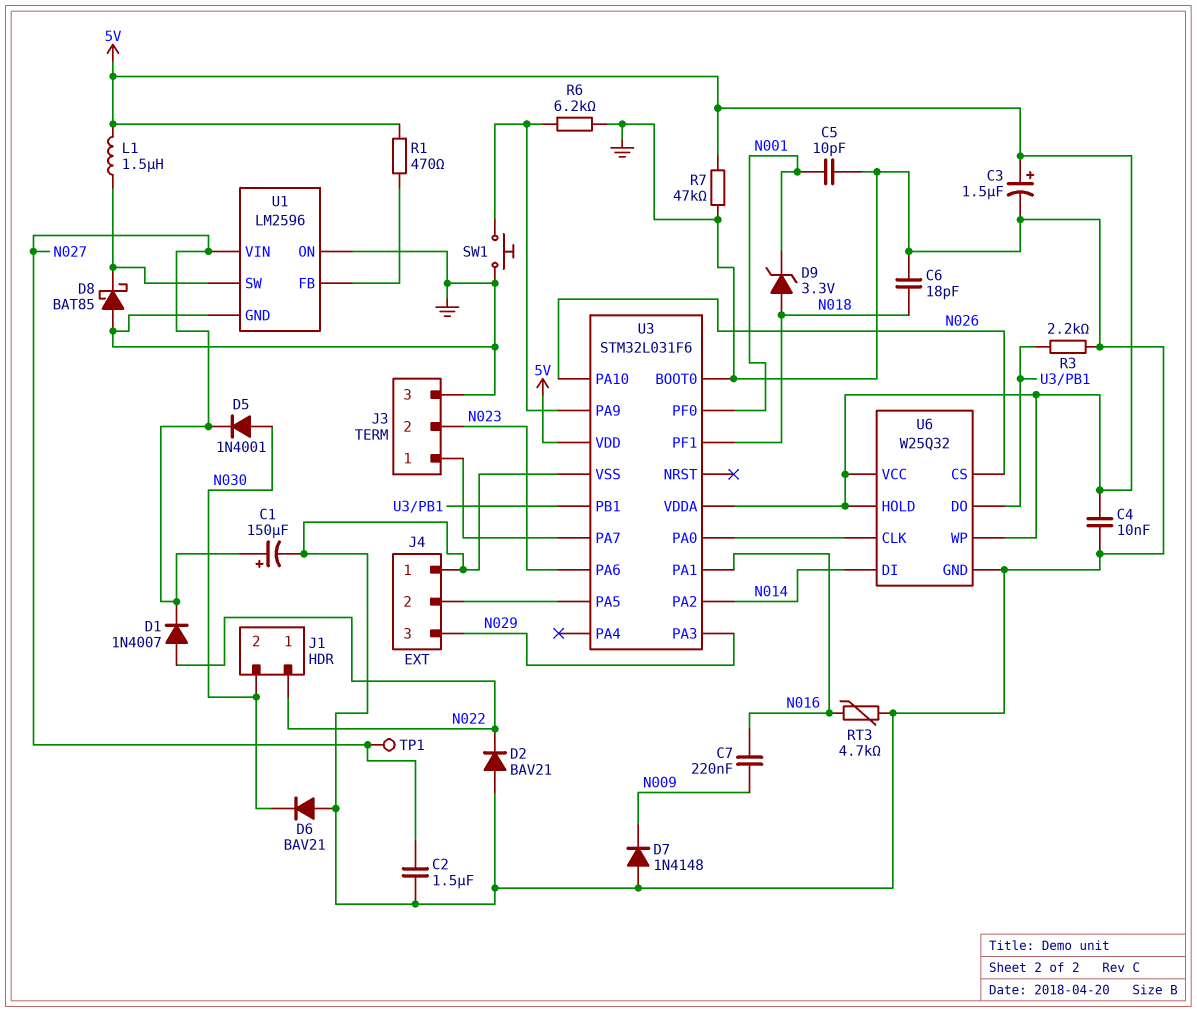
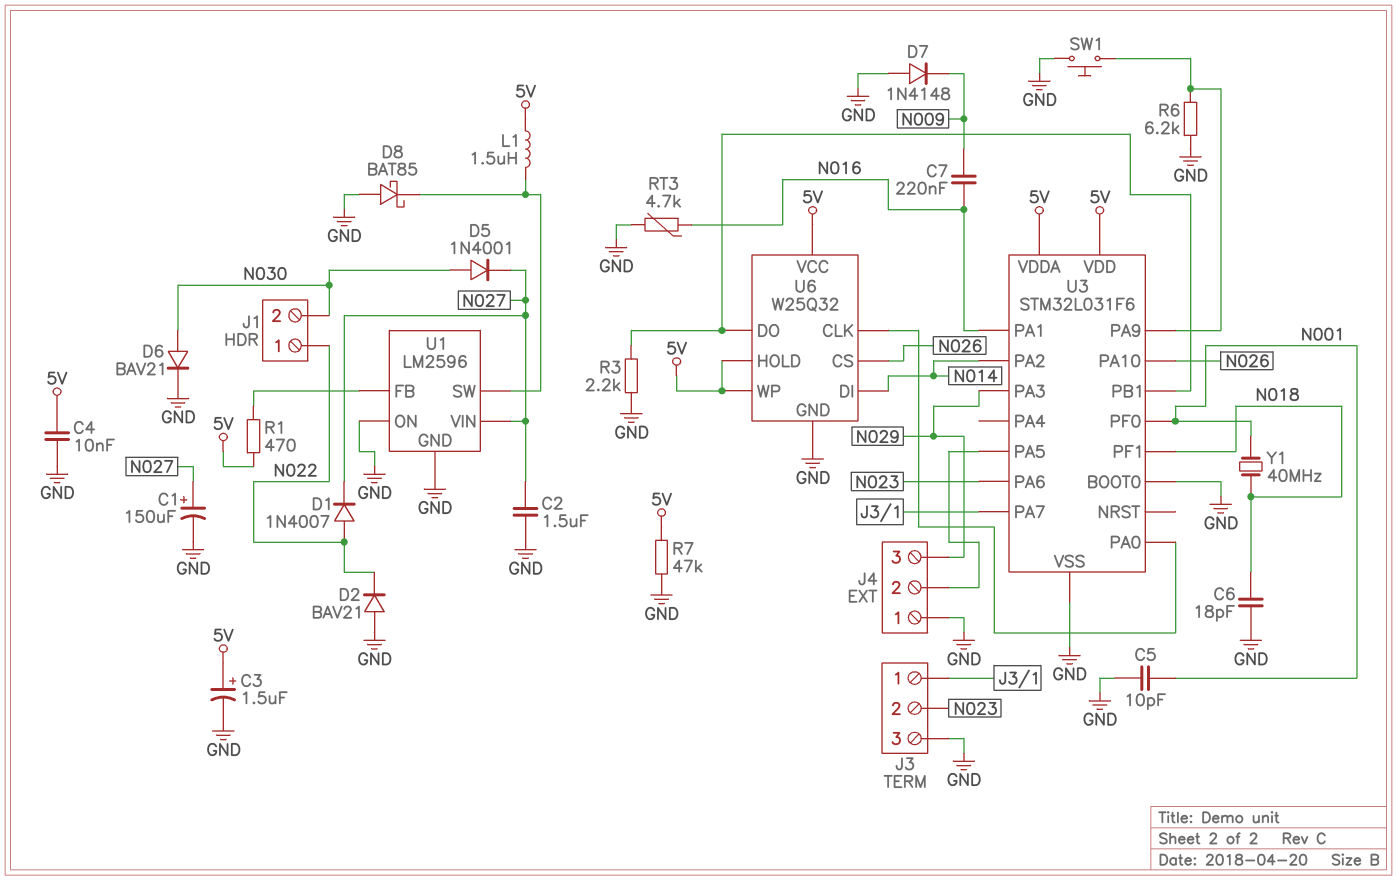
D6: diode BAV21 (A GND, K N030) -> diode BAV21 (A N030, K GND)
D9: zener 3.3V (A N018, K N001) -> none
TP1: test point (N027) -> none
Y1: none -> 40MHz (N001, N018)

